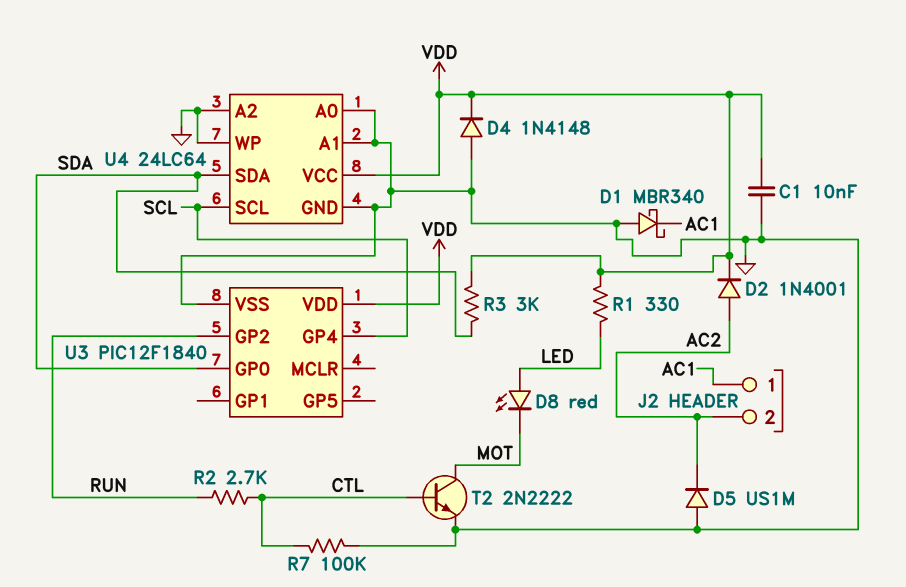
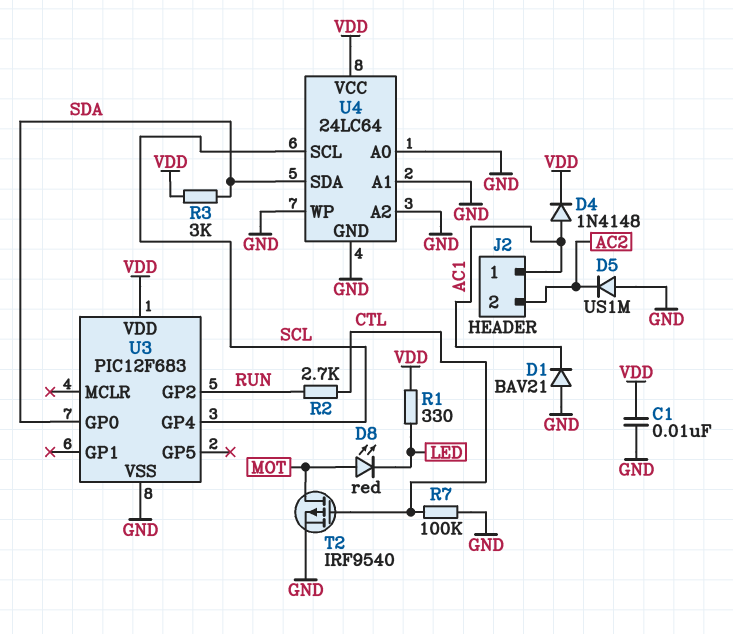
D1: schottky MBR340 (A GND, K AC1) -> diode BAV21 (A GND, K AC1)
D2: diode 1N4001 (A AC2, K VDD) -> none
D4: diode 1N4148 (A GND, K VDD) -> diode 1N4148 (A AC1, K VDD)
D8: LED red (A LED, K MOT) -> LED red (A MOT, K LED)
T2: NPN 2N2222 (B CTL, C MOT, E GND) -> PMOS IRF9540 (G CTL, D MOT, S GND)
U3: PIC12F1840 -> PIC12F683

